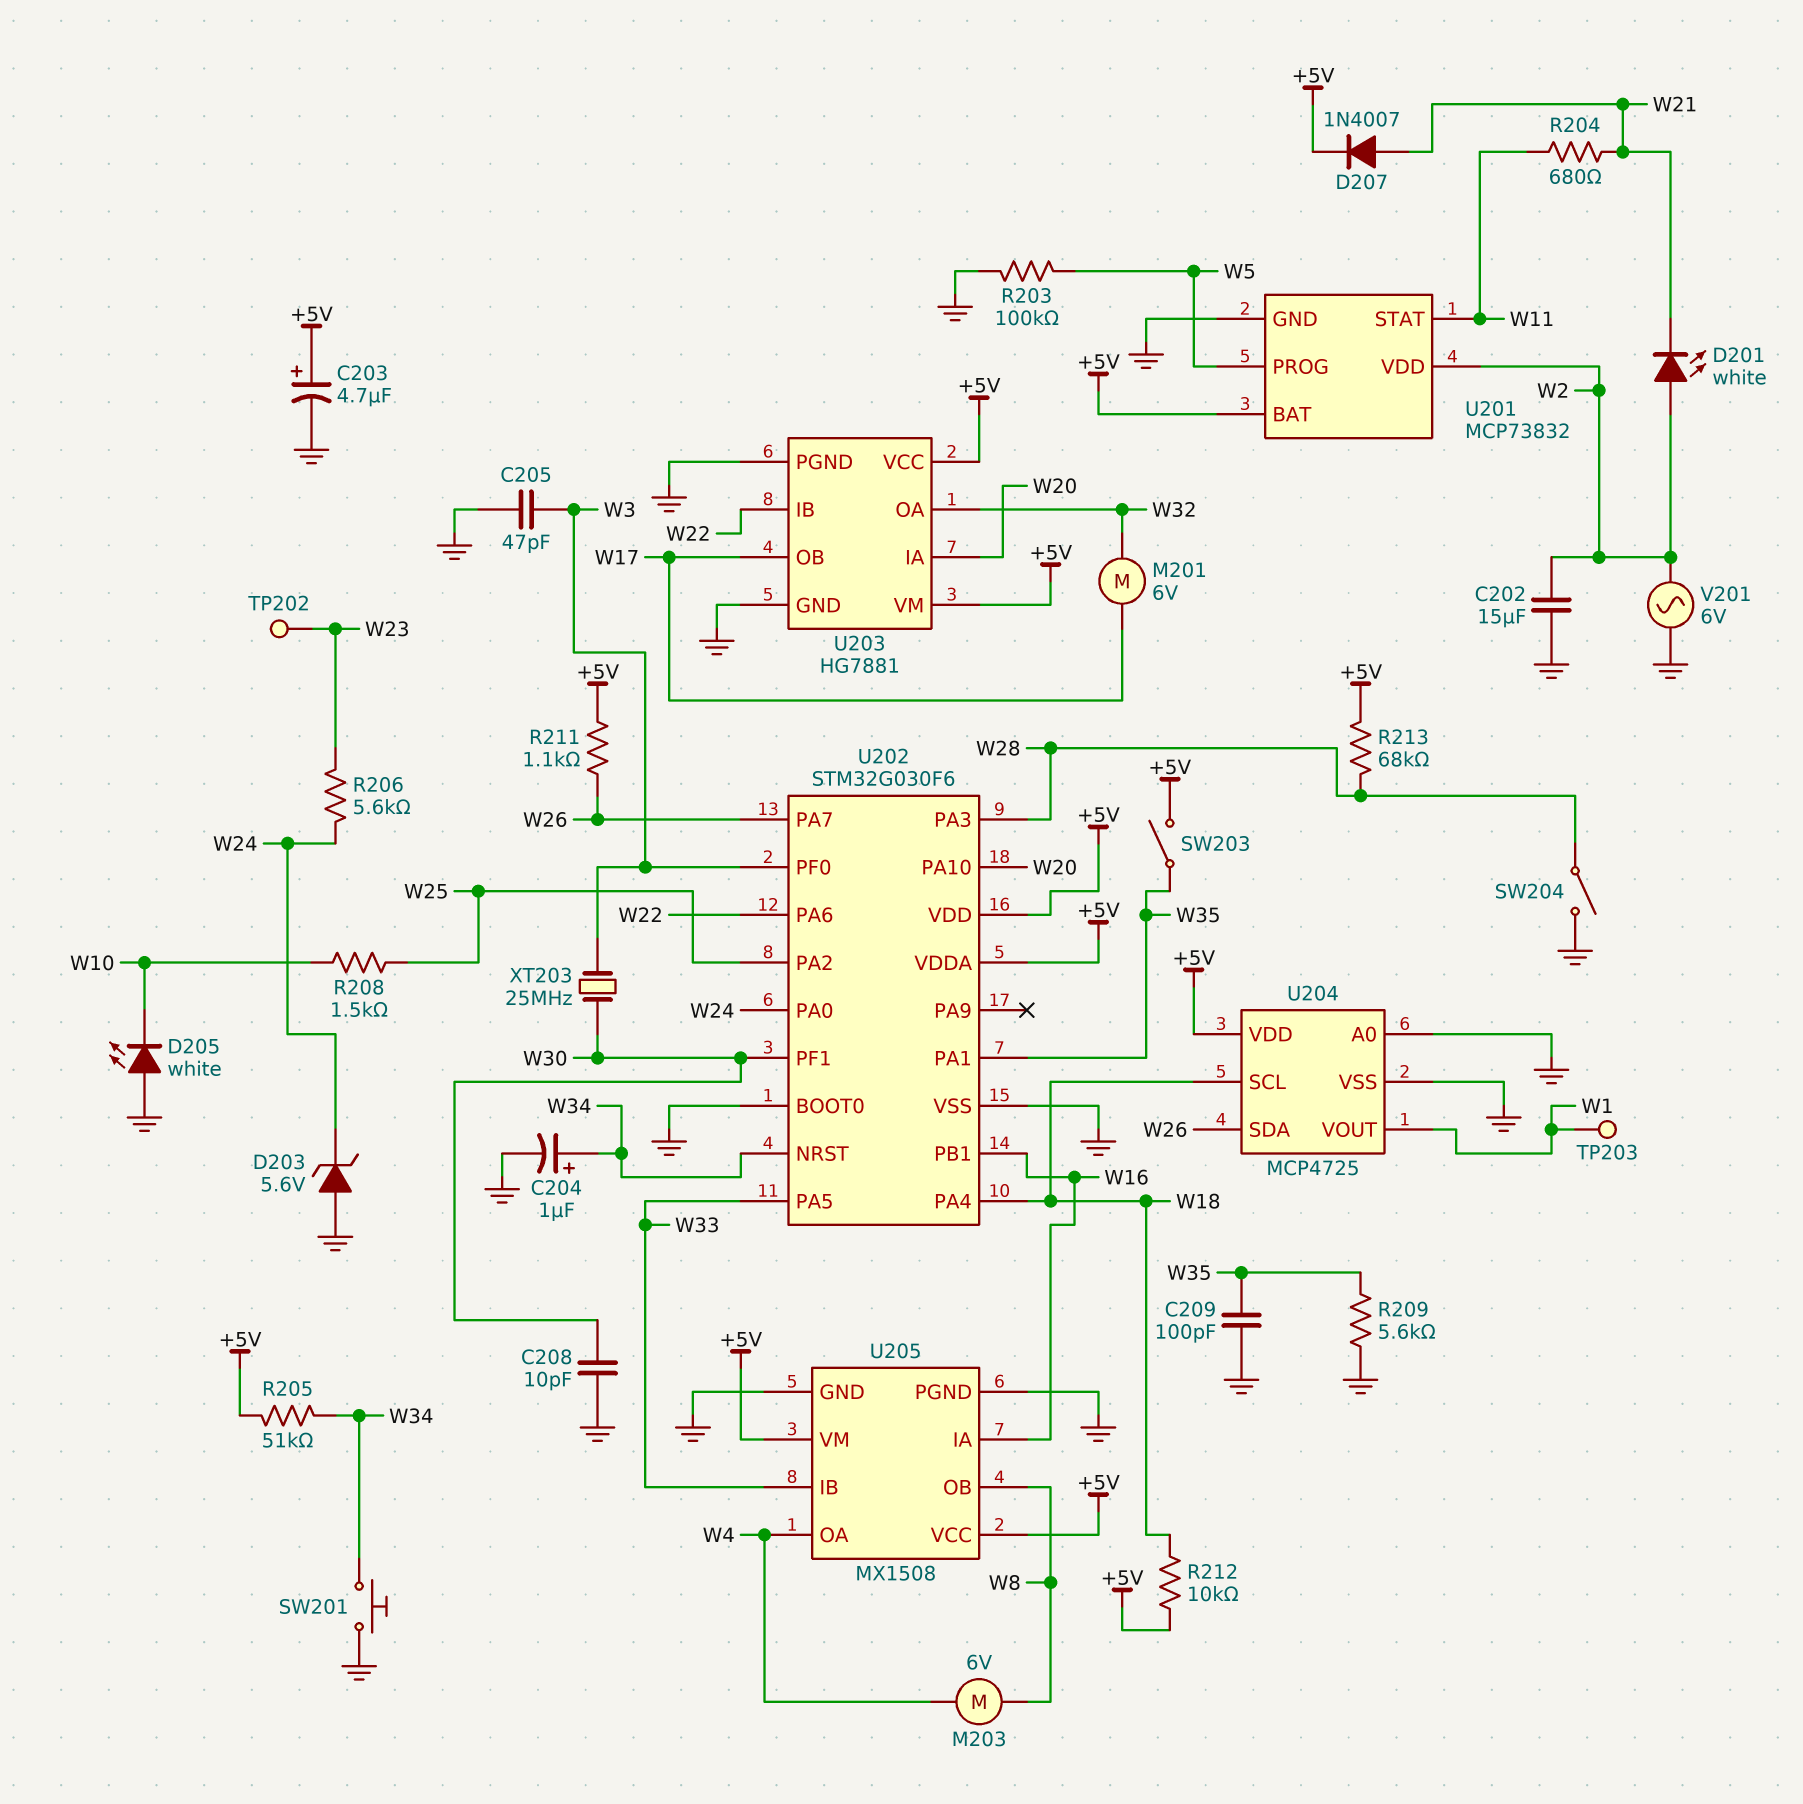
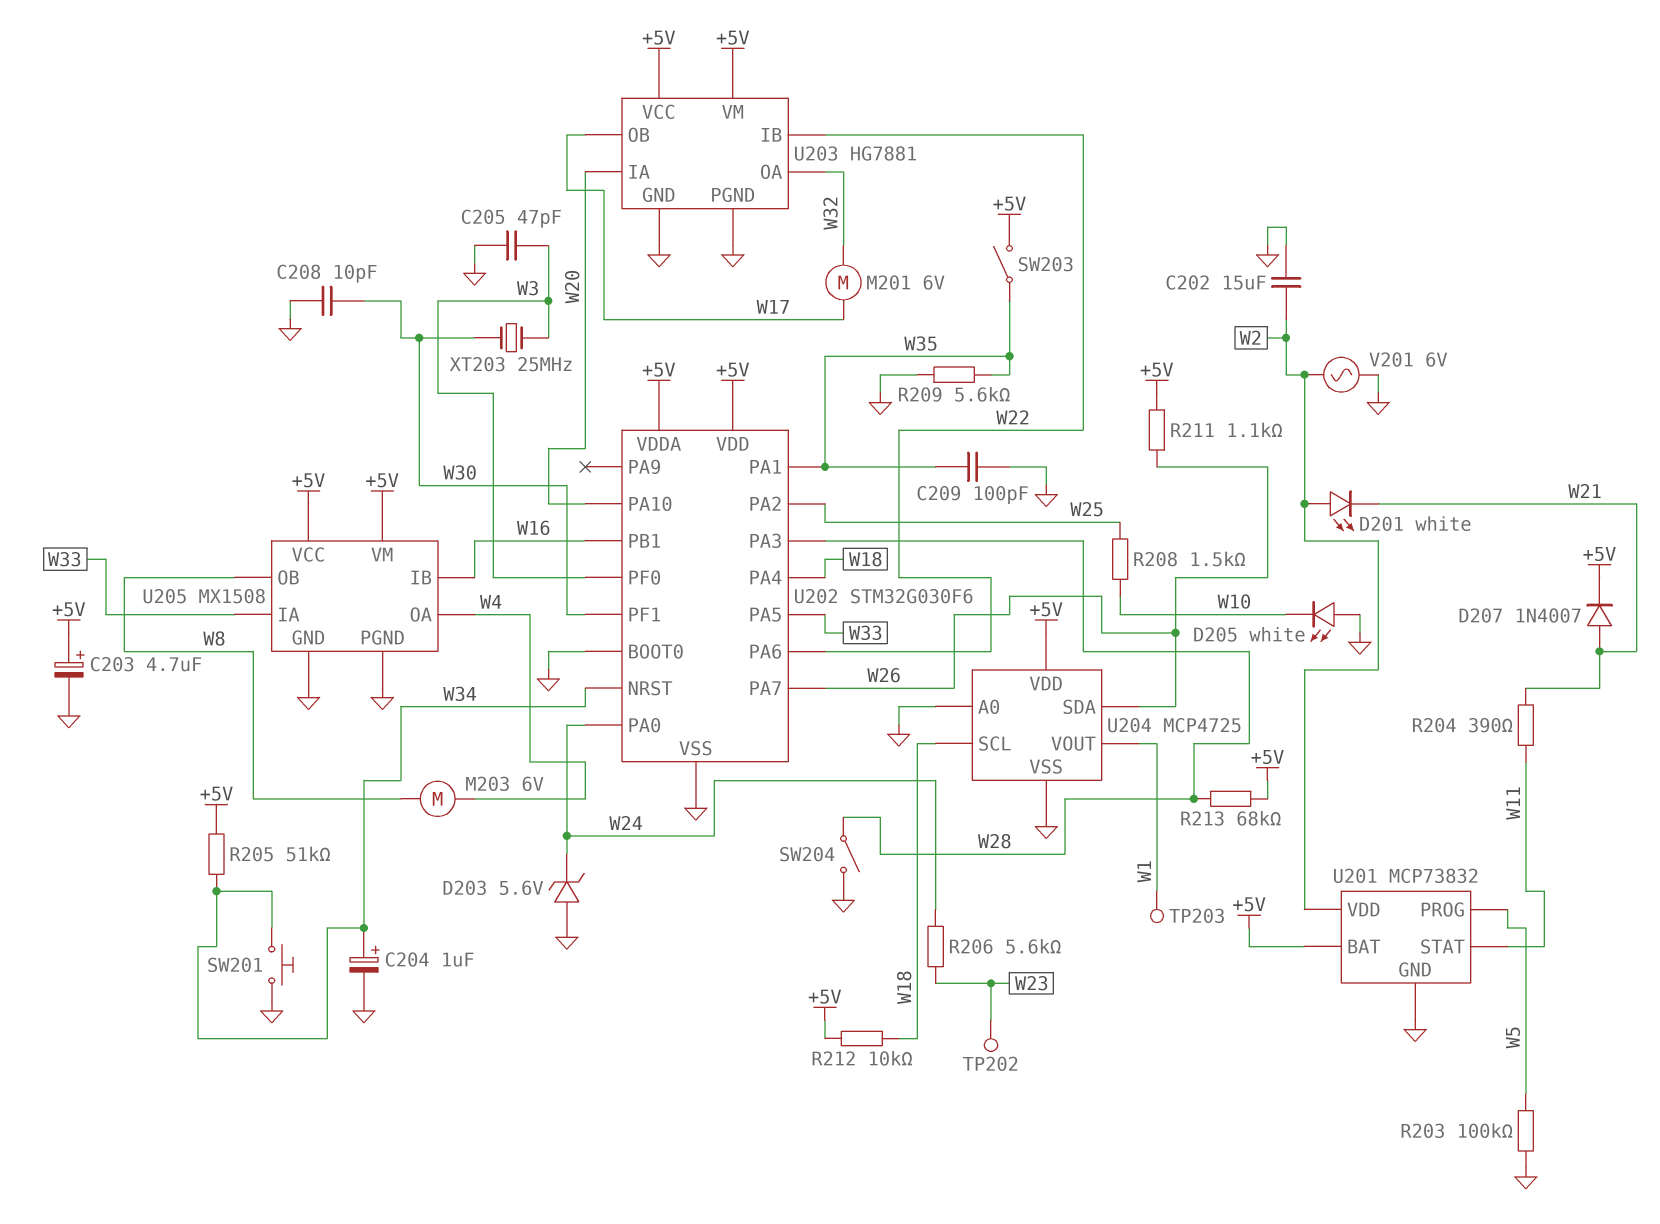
R204: 680 (W11, W21) -> 390 (W11, W21)
U205 pin IA: W16 -> W33
U205 pin IB: W33 -> W16

